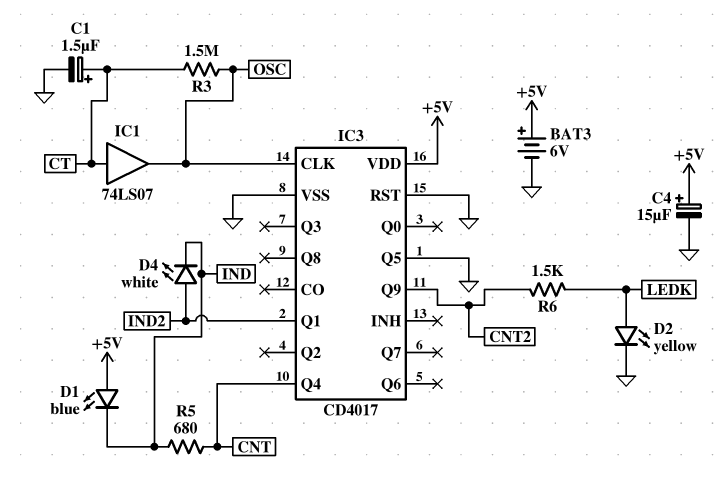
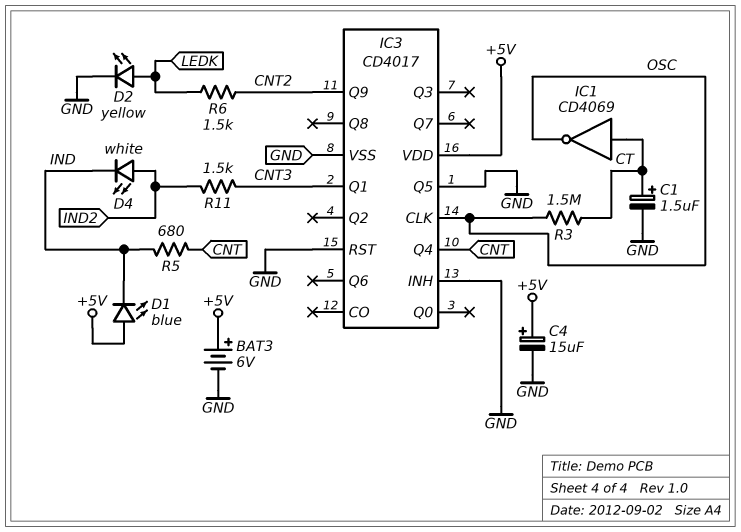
IC1: buffer 74LS07 (in CT, out OSC) -> NOT CD4069 (in CT, out OSC)
IC3 pin INH: none -> GND
IC3 pin Q1: IND2 -> CNT3
R11: none -> 1.5k (CNT3, IND2)

